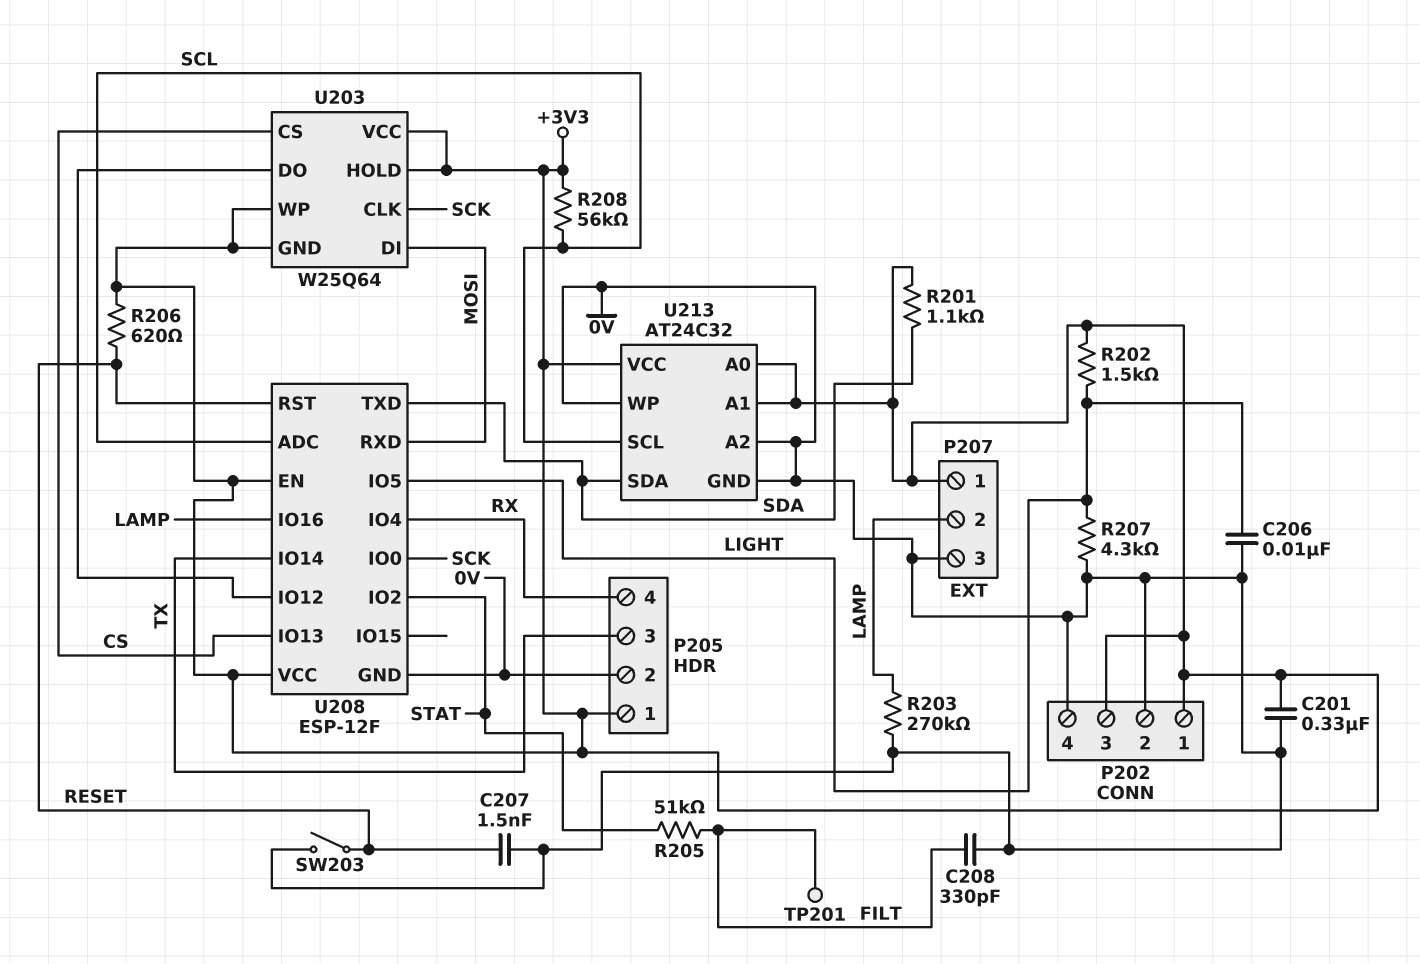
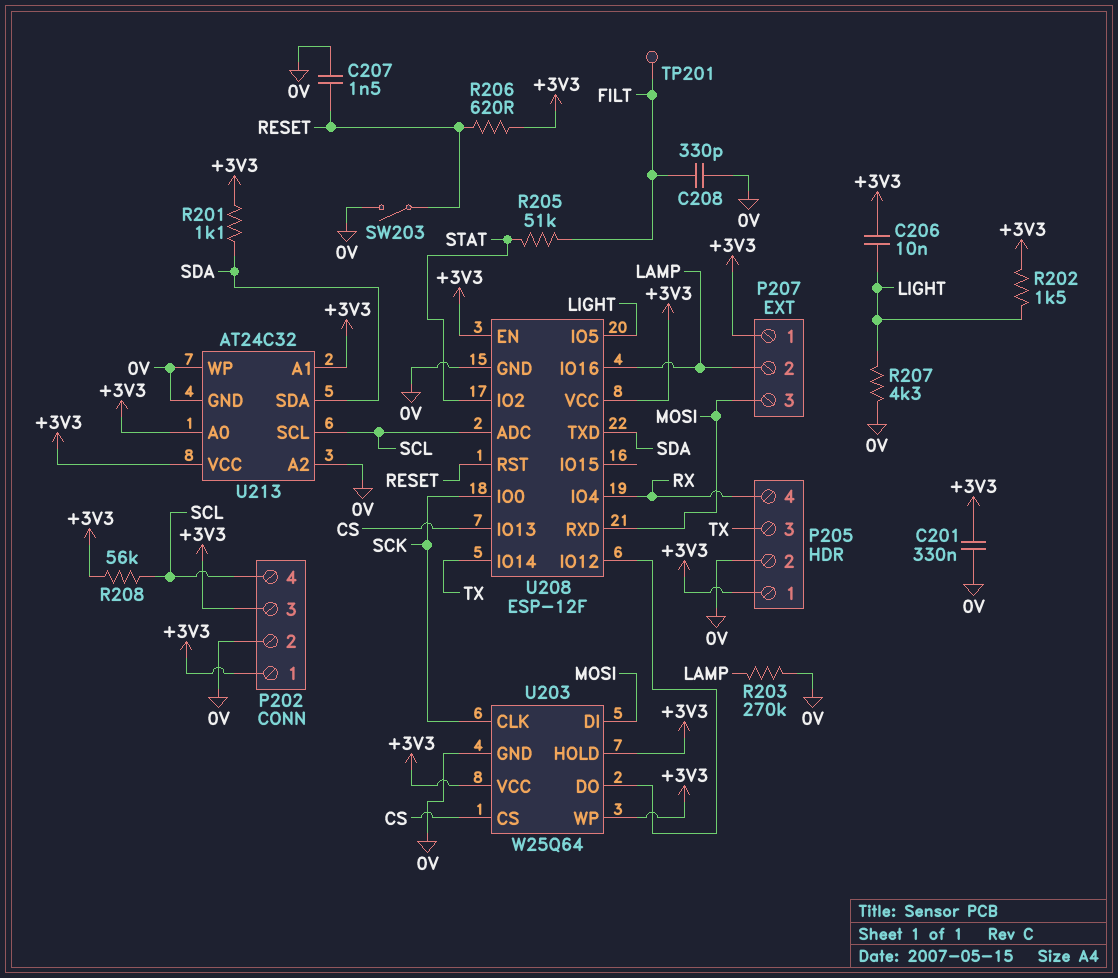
C206: 10nF (0V, LIGHT) -> 10nF (+3V3, LIGHT)
P202 pin 4: 0V -> SCL
P207 pin 3: 0V -> MOSI
U203 pin GND: +3V3 -> 0V

